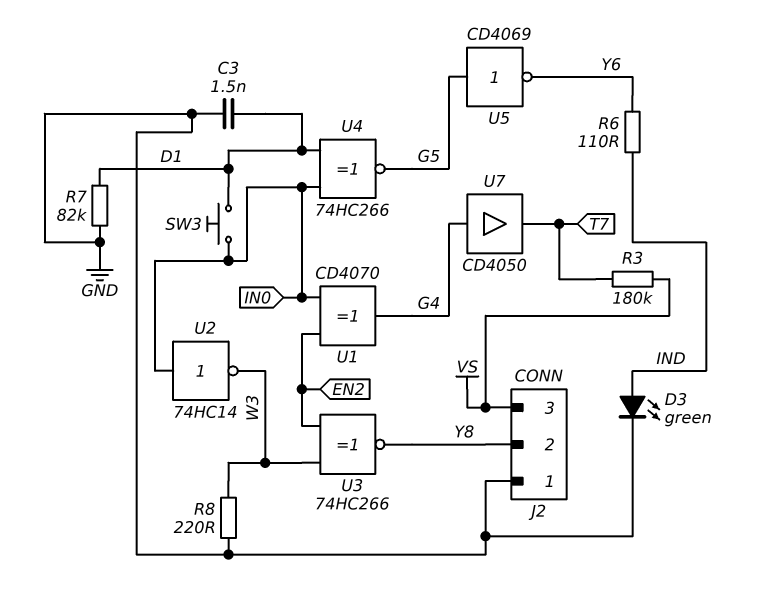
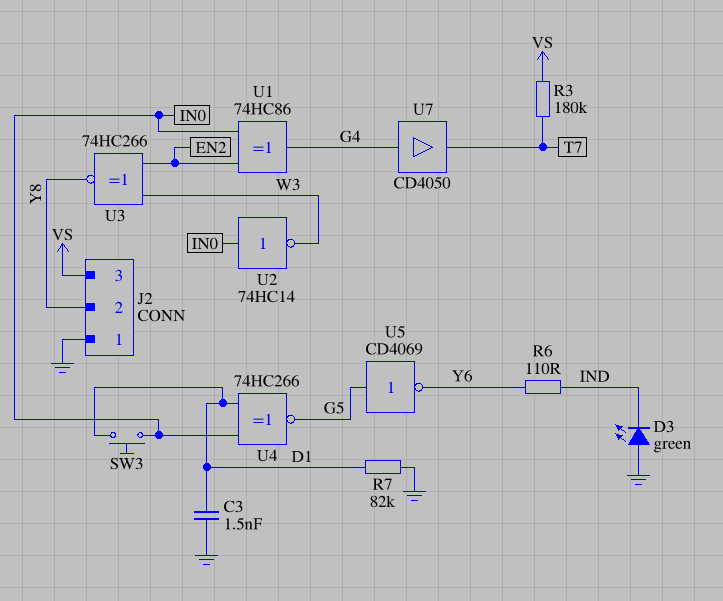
D3: LED green (A IND, K GND) -> LED green (A GND, K IND)
R8: 220 (GND, W3) -> none
U1: XOR CD4070 (in EN2, in IN0, out G4) -> XOR 74HC86 (in EN2, in IN0, out G4)

